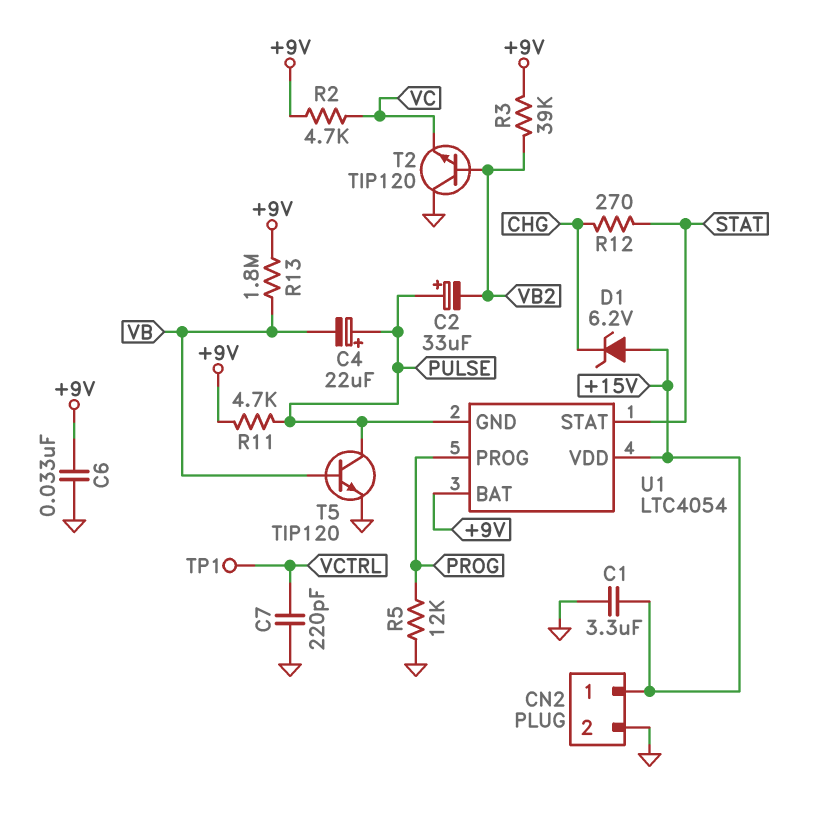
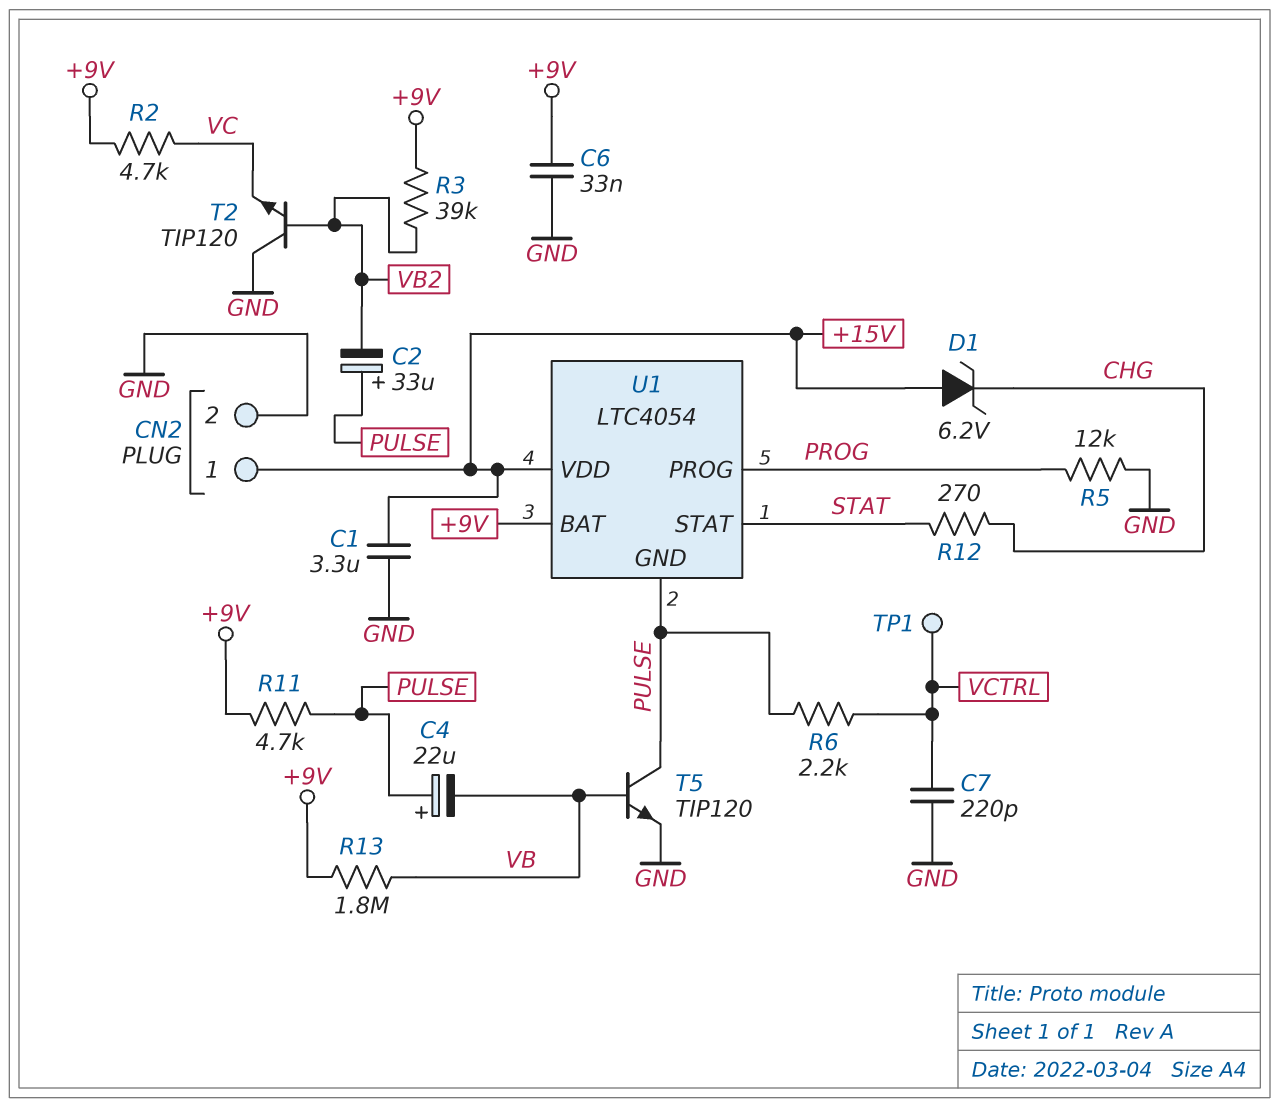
R6: none -> 2.2k (PULSE, VCTRL)

